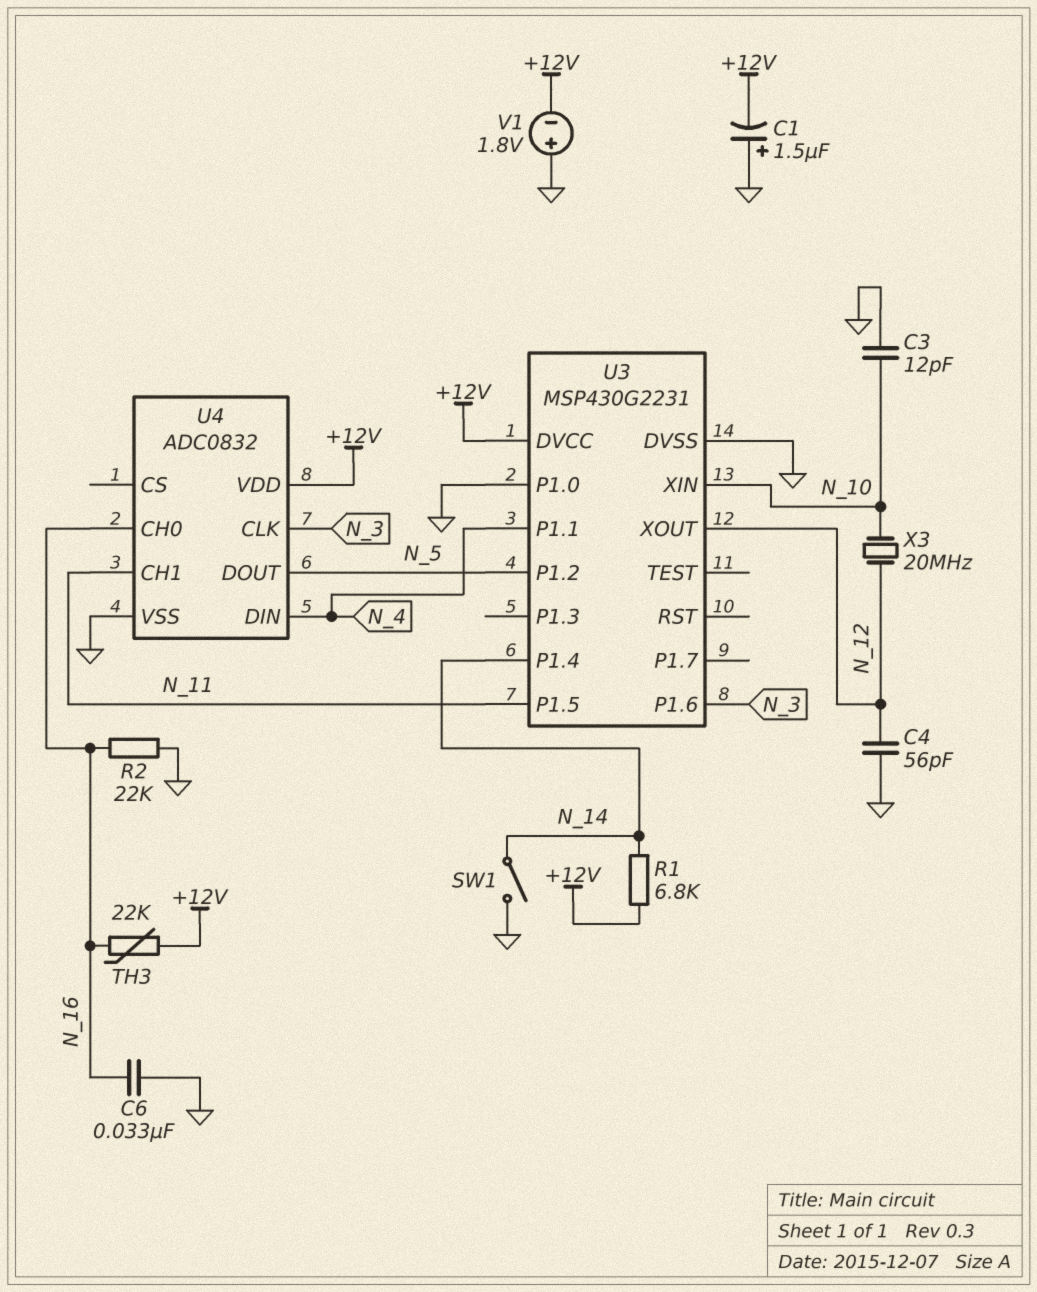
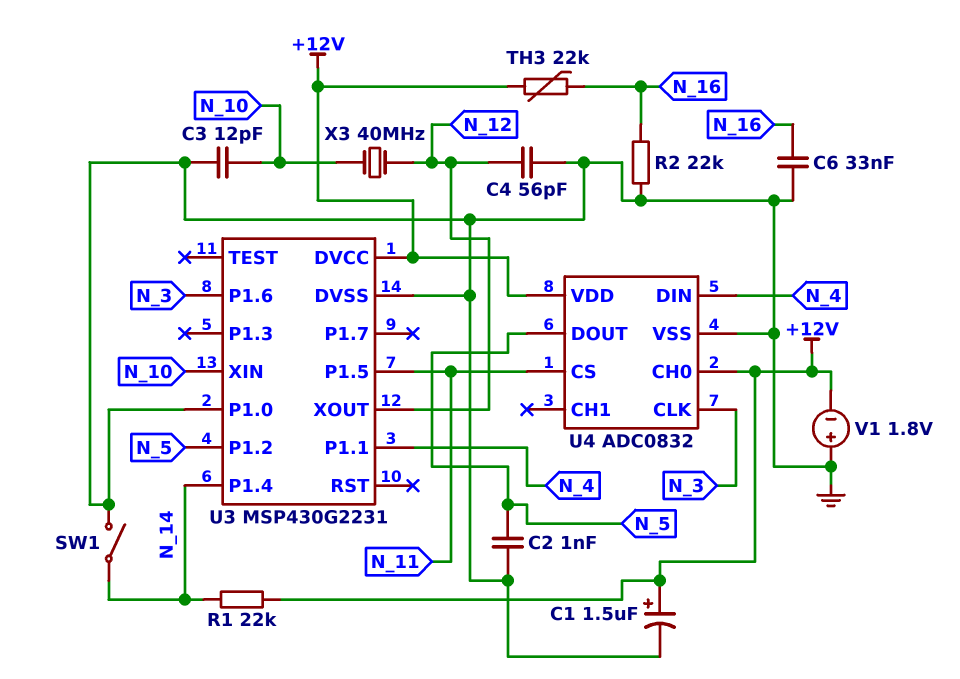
C1: 1.5uF (plus GND, minus +12V) -> 1.5uF (plus +12V, minus GND)
C2: none -> 1nF (GND, N_5)
R1: 6.8k (+12V, N_14) -> 22k (+12V, N_14)
U4 pin CH0: N_16 -> +12V
U4 pin CH1: N_11 -> none
U4 pin CS: none -> N_11
X3: 20MHz (N_10, N_12) -> 40MHz (N_10, N_12)

